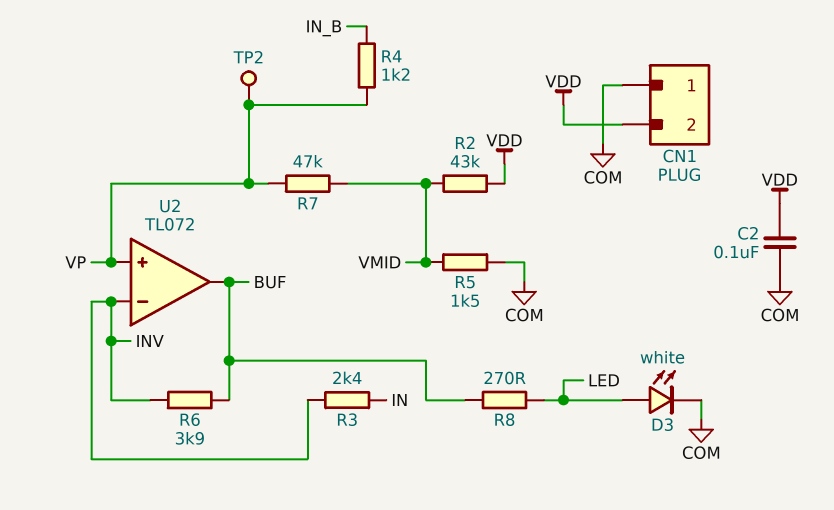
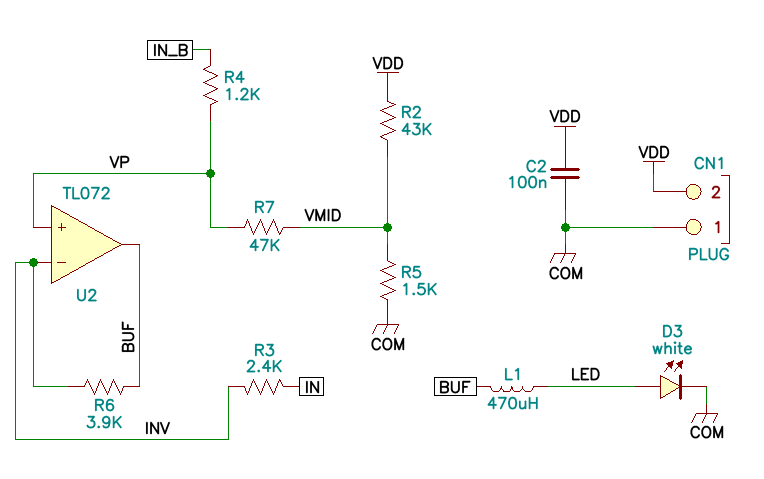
L1: none -> 470uH (BUF, LED)
R8: 270 (BUF, LED) -> none
TP2: test point (VP) -> none

